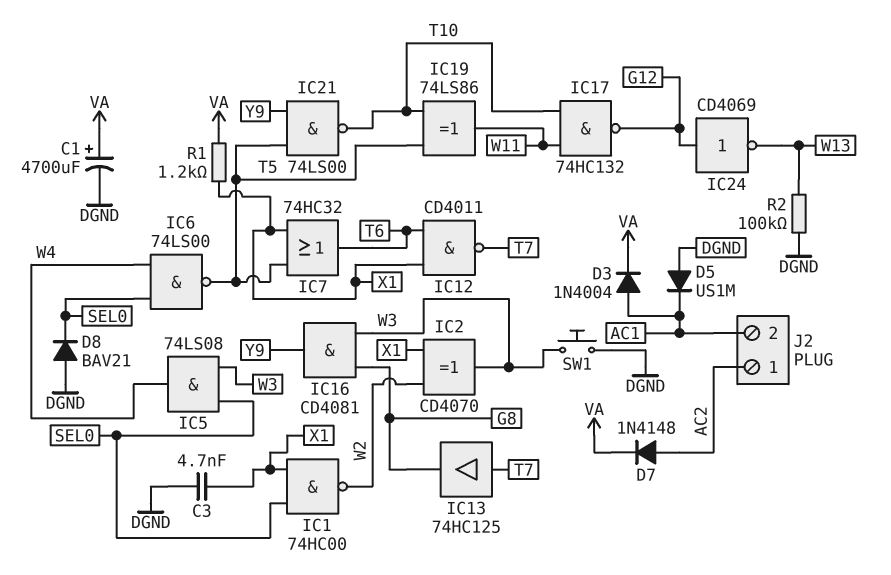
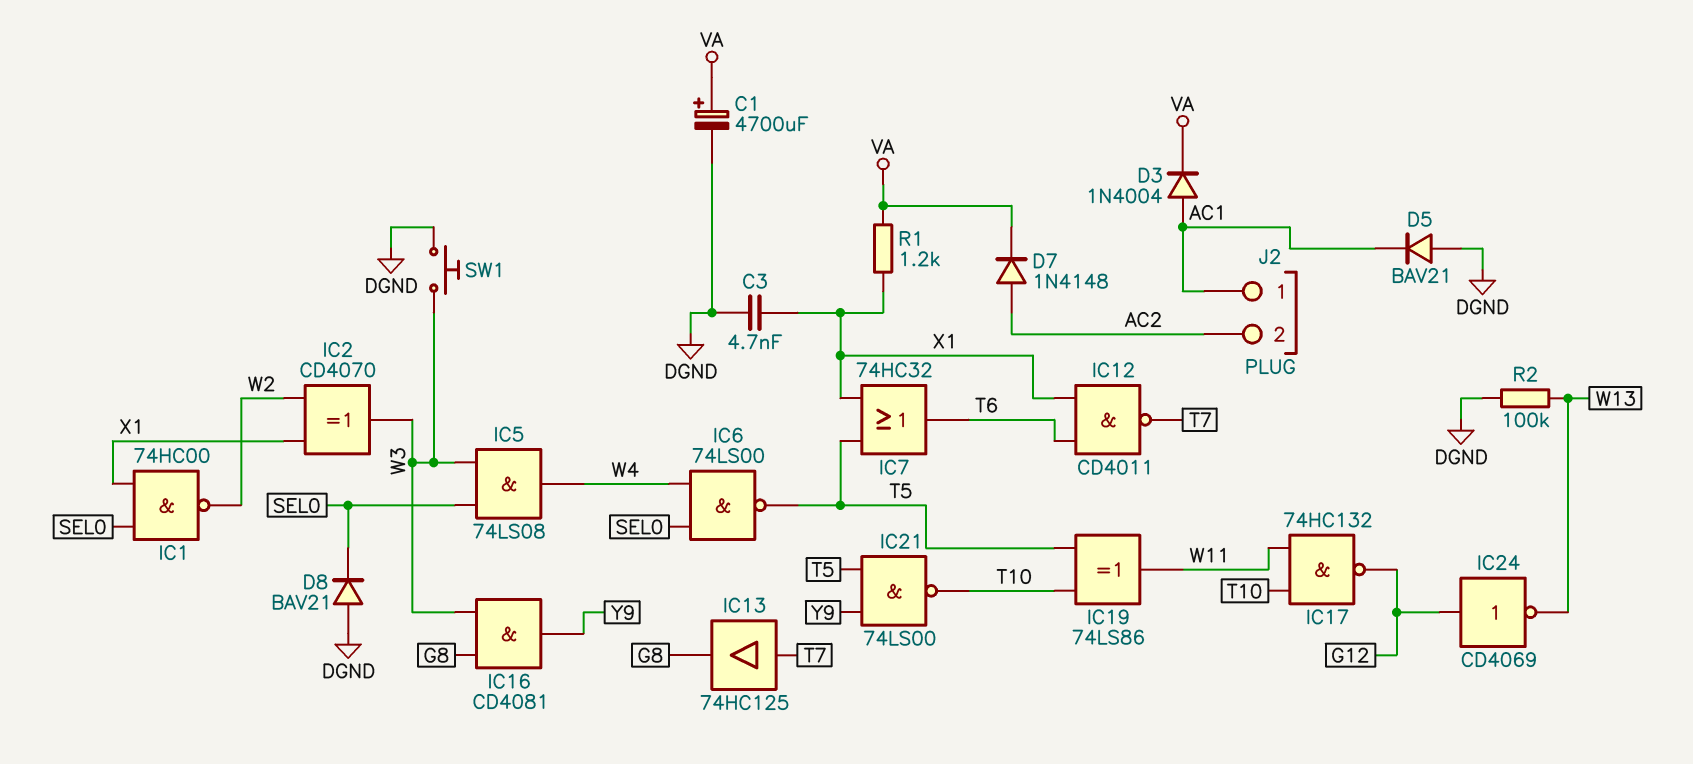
D5: diode US1M (A DGND, K AC1) -> diode BAV21 (A DGND, K AC1)
J2 pin 1: AC2 -> AC1
J2 pin 2: AC1 -> AC2

